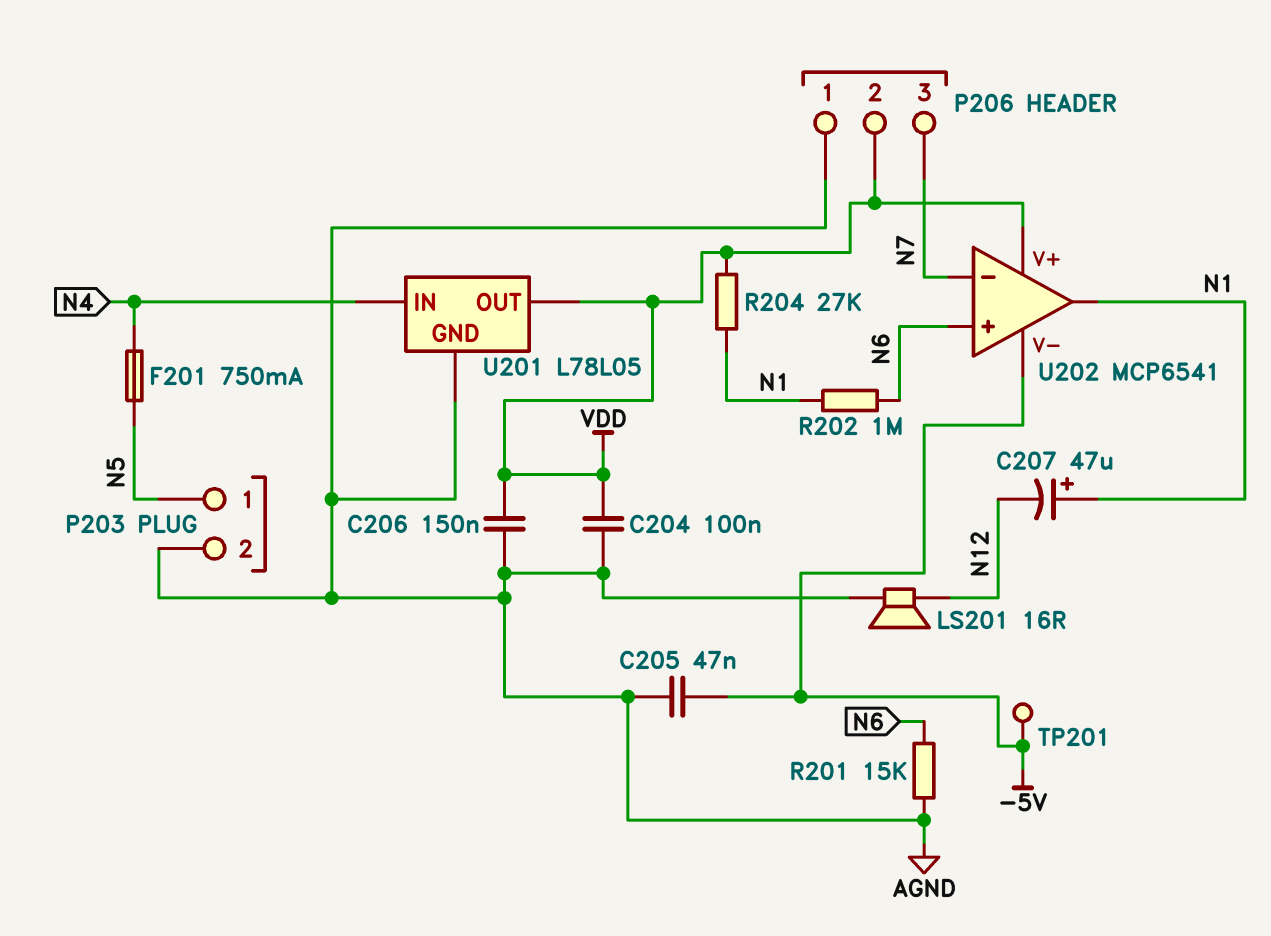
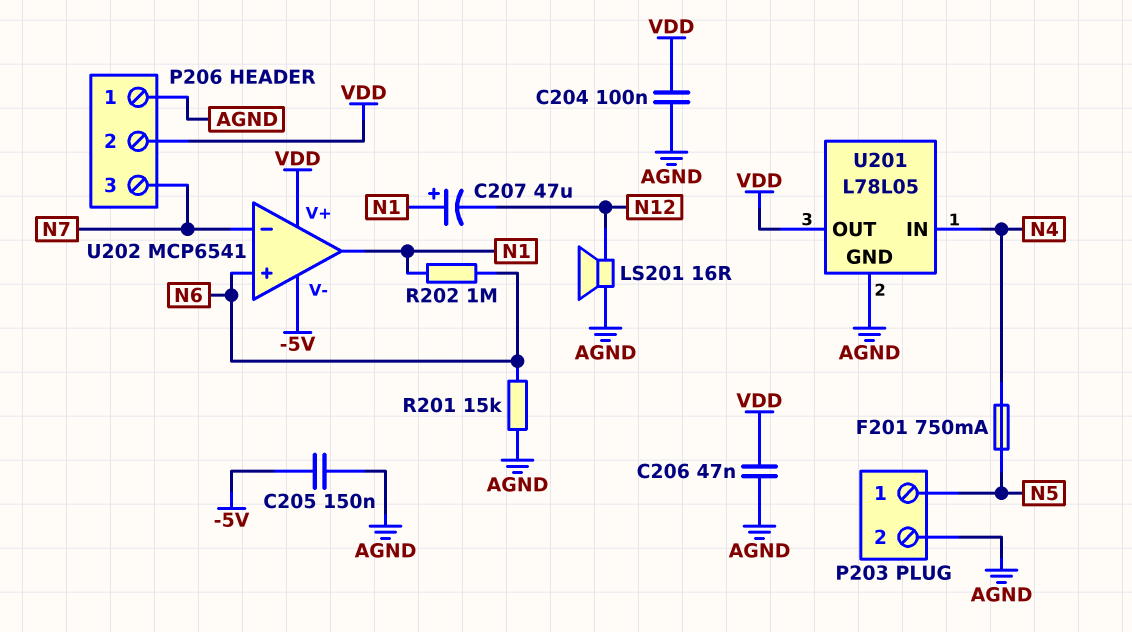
C205: 47nF (-5V, AGND) -> 150nF (-5V, AGND)
C206: 150nF (AGND, VDD) -> 47nF (AGND, VDD)
R204: 27k (N1, VDD) -> none
TP201: test point (-5V) -> none

